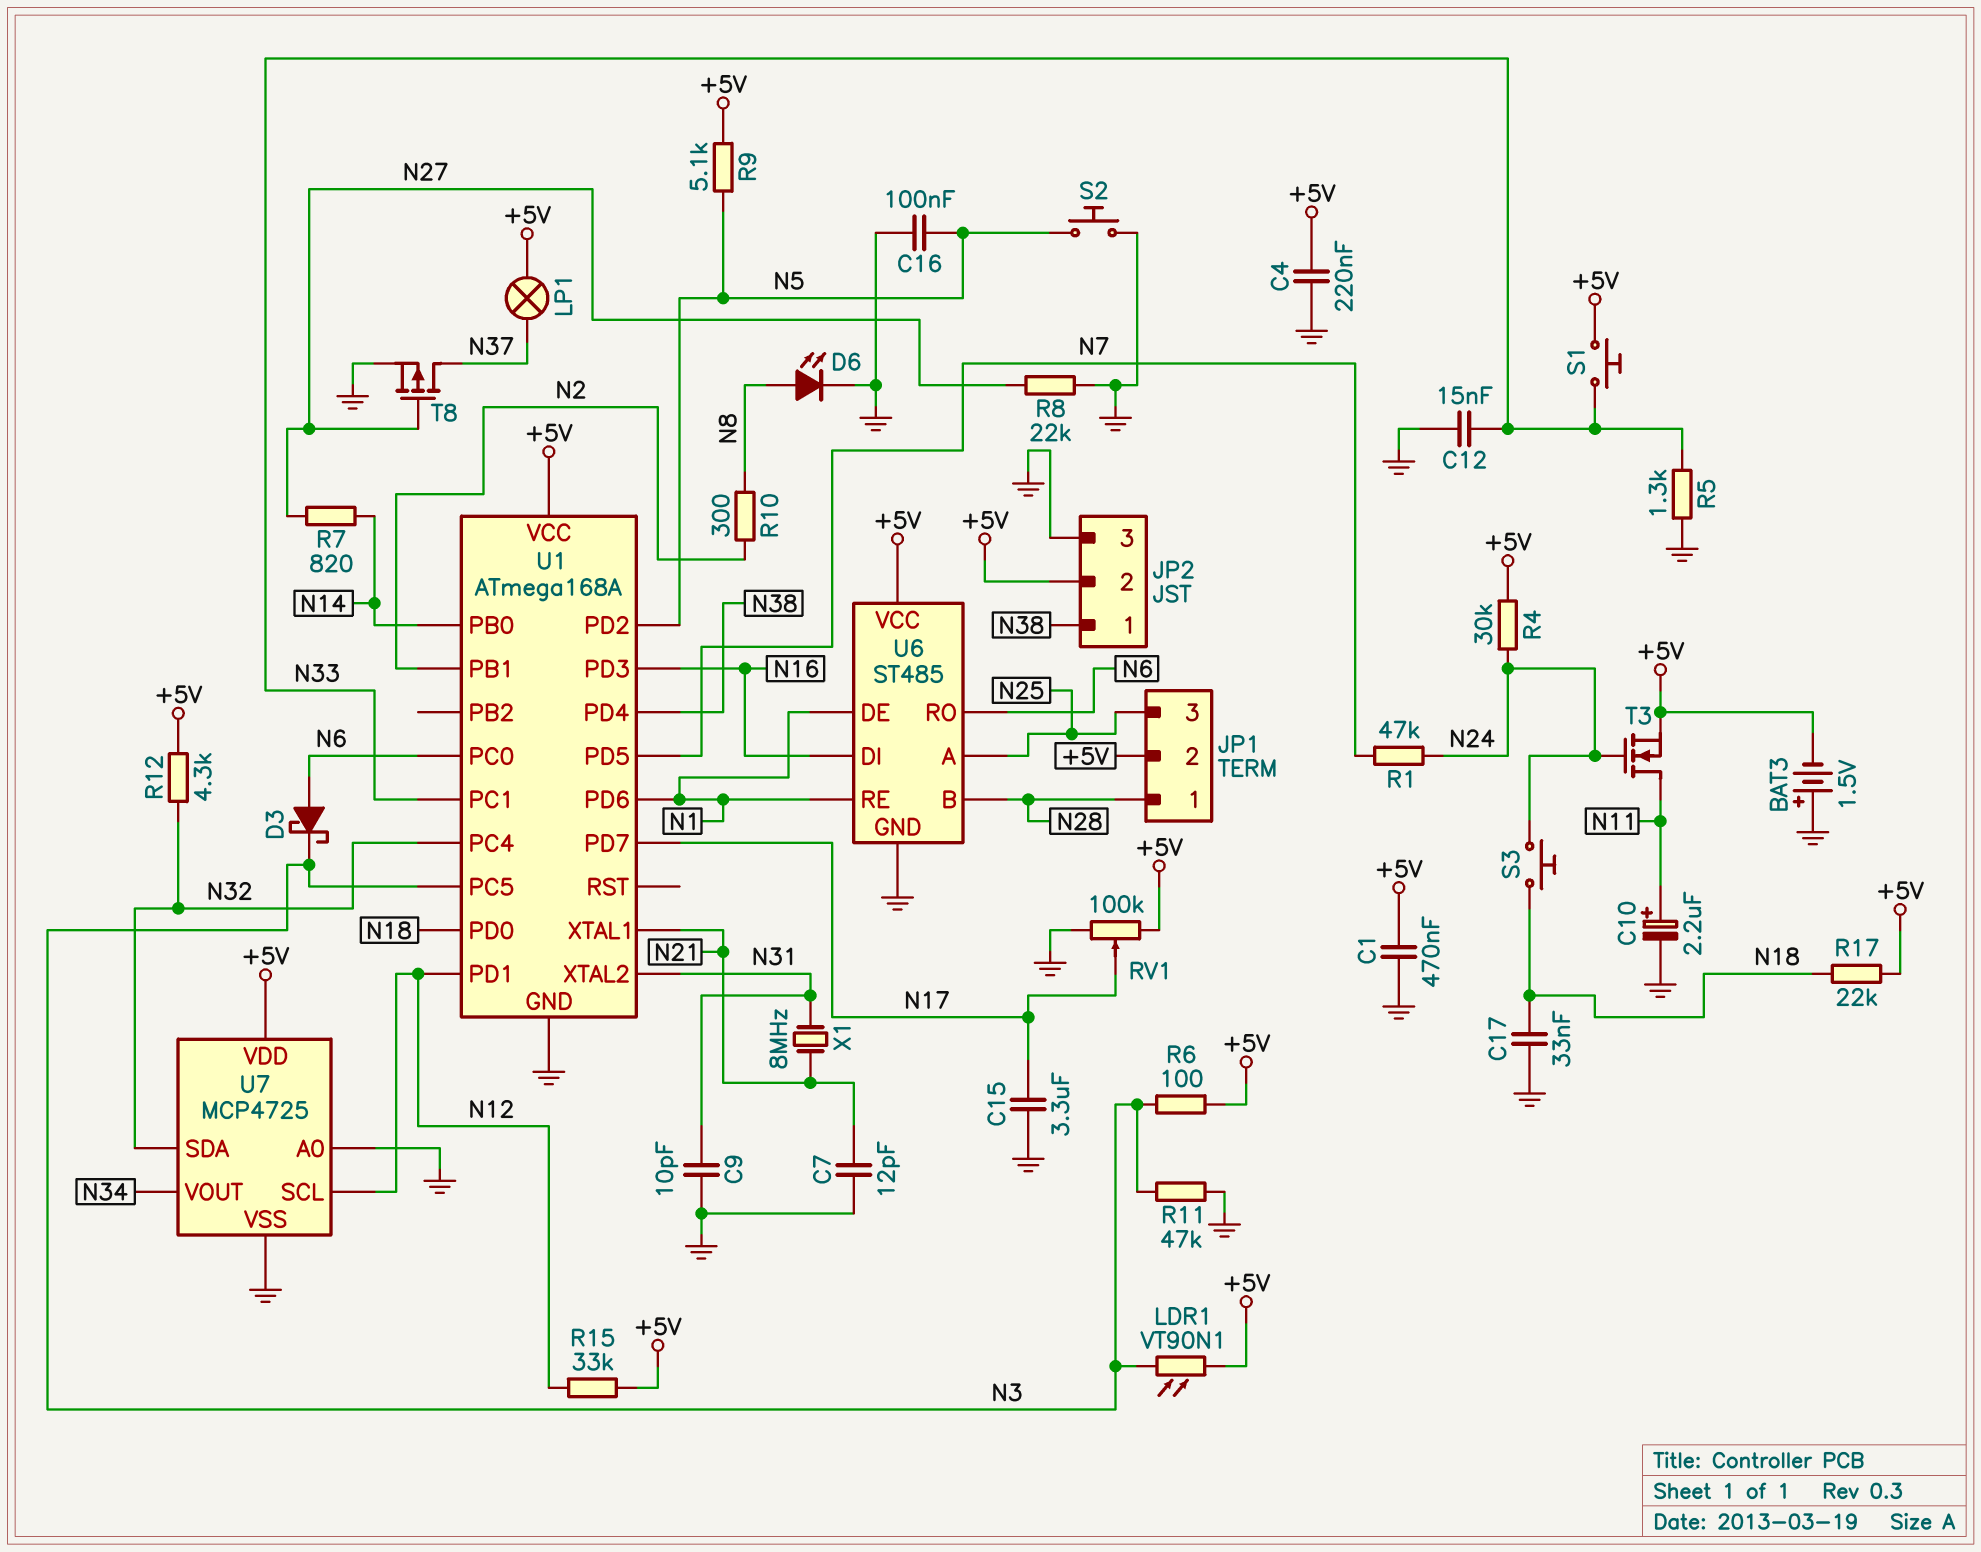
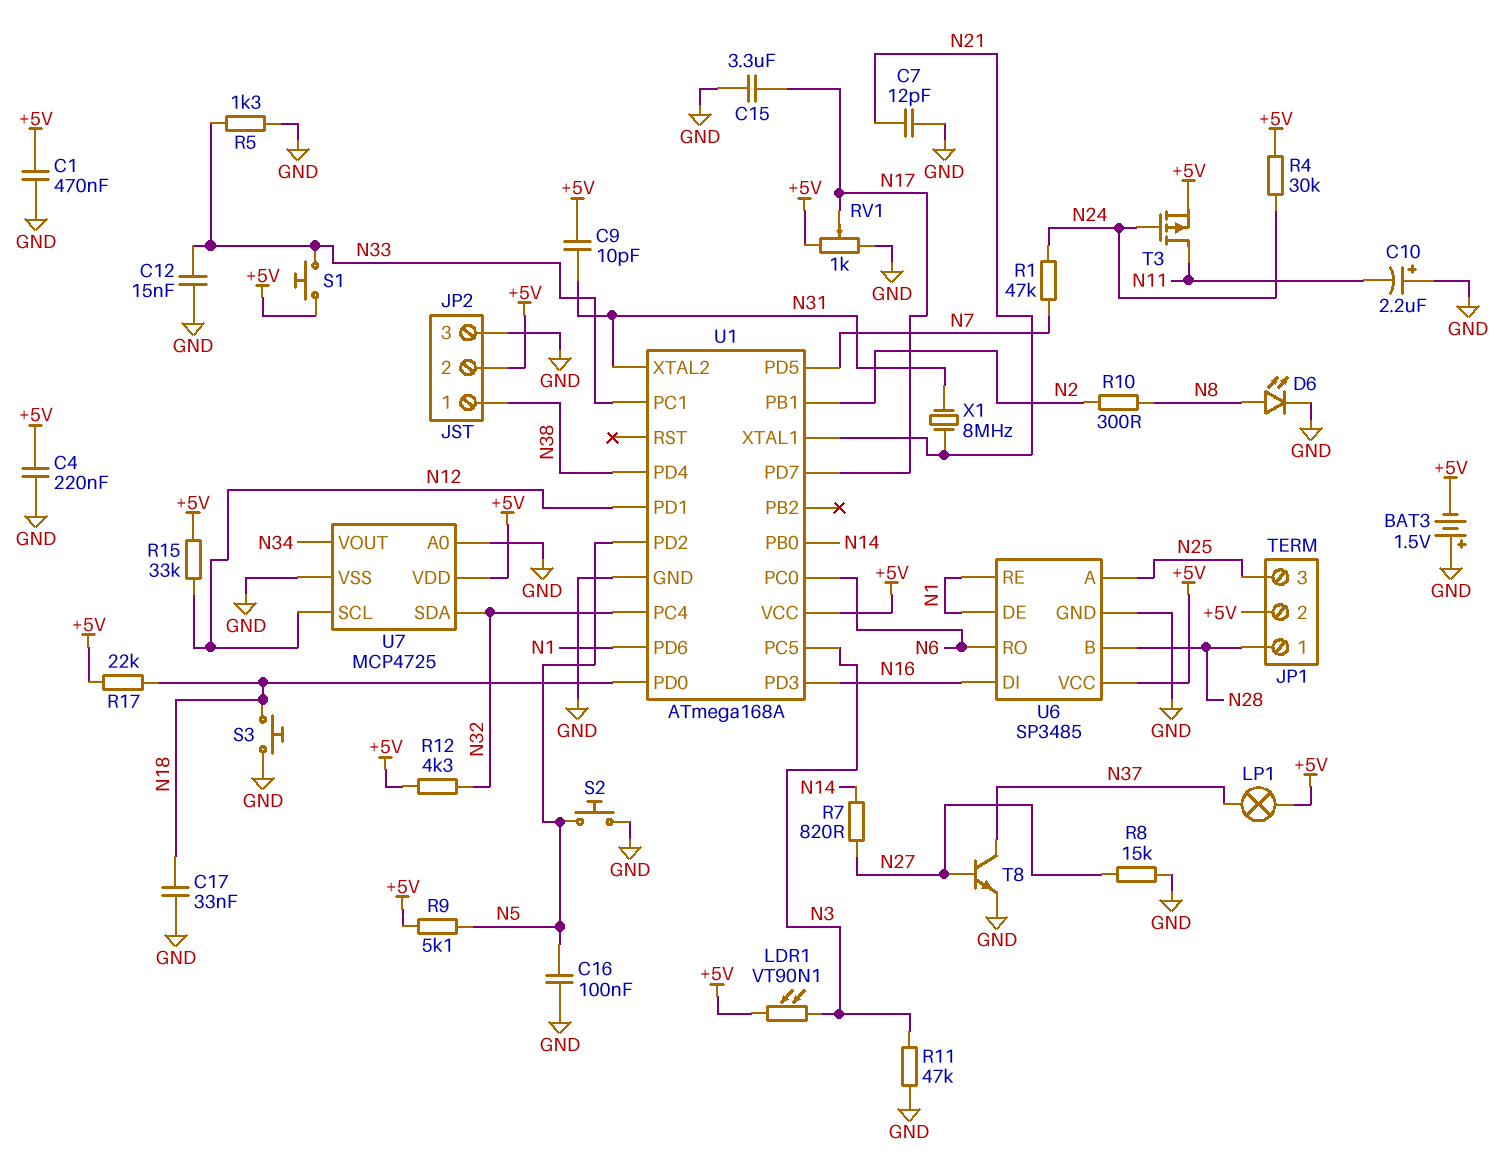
C9: 10pF (GND, N31) -> 10pF (+5V, N31)
C10: 2.2uF (plus N11, minus GND) -> 2.2uF (plus GND, minus N11)
D3: schottky (A N6, K N3) -> none
R6: 100 (+5V, N3) -> none
R8: 22k (GND, N27) -> 15k (GND, N27)
RV1: 100k (+5V, GND, wiper N17) -> 1k (+5V, GND, wiper N17)
S3: button (N18, N24) -> button (GND, N18)
T3: NMOS (G N24, D N11, S +5V) -> PMOS (G N24, D N11, S +5V)
T8: PMOS (G N27, D N37, S GND) -> NPN (B N27, C N37, E GND)
U6: ST485 -> SP3485

